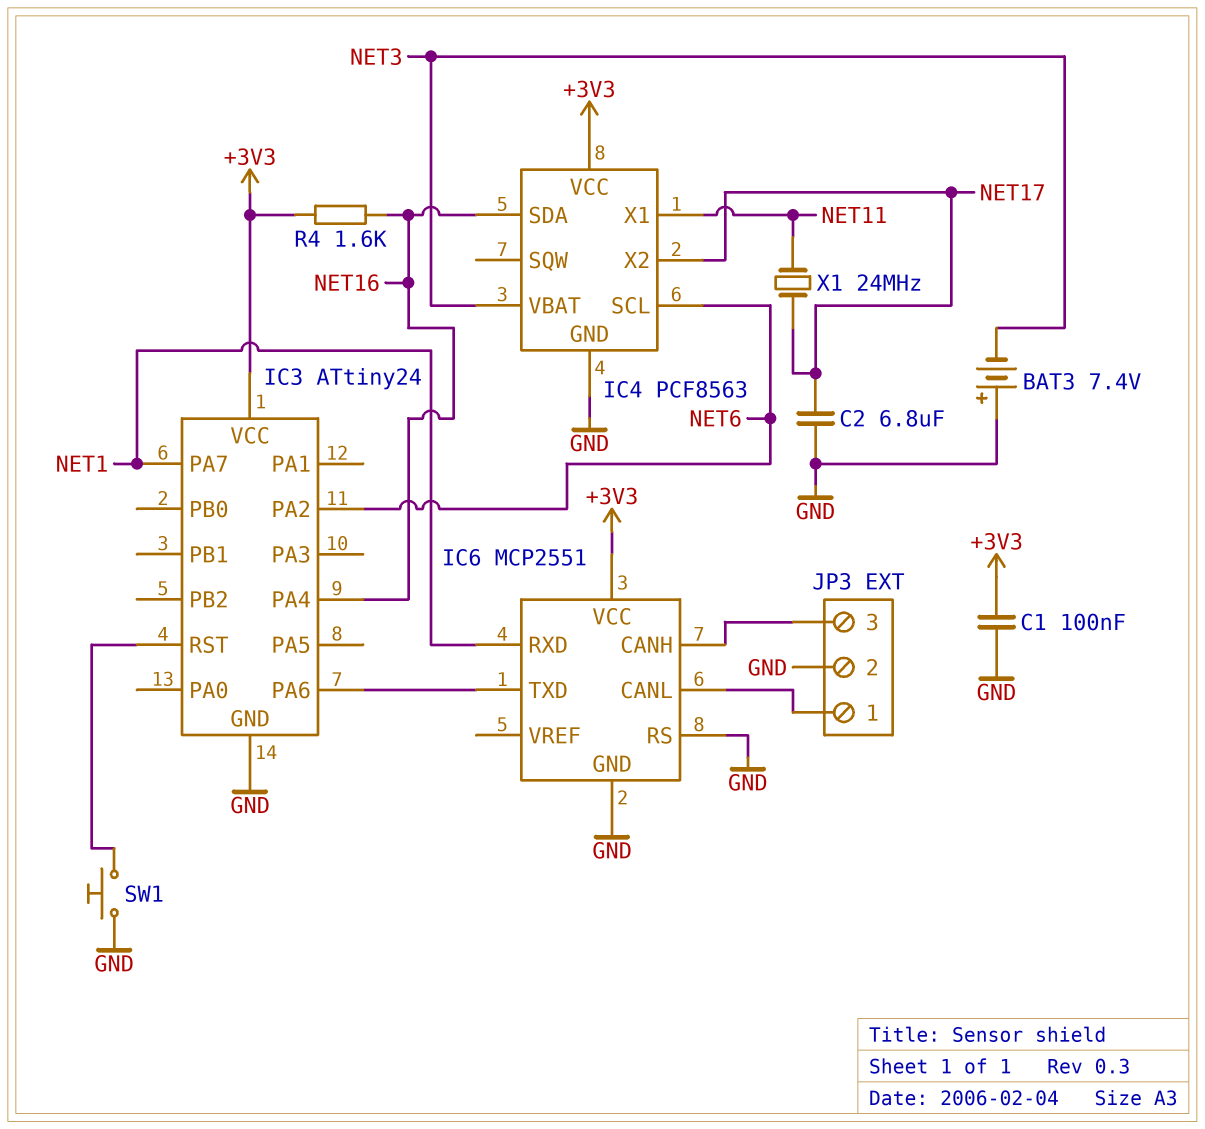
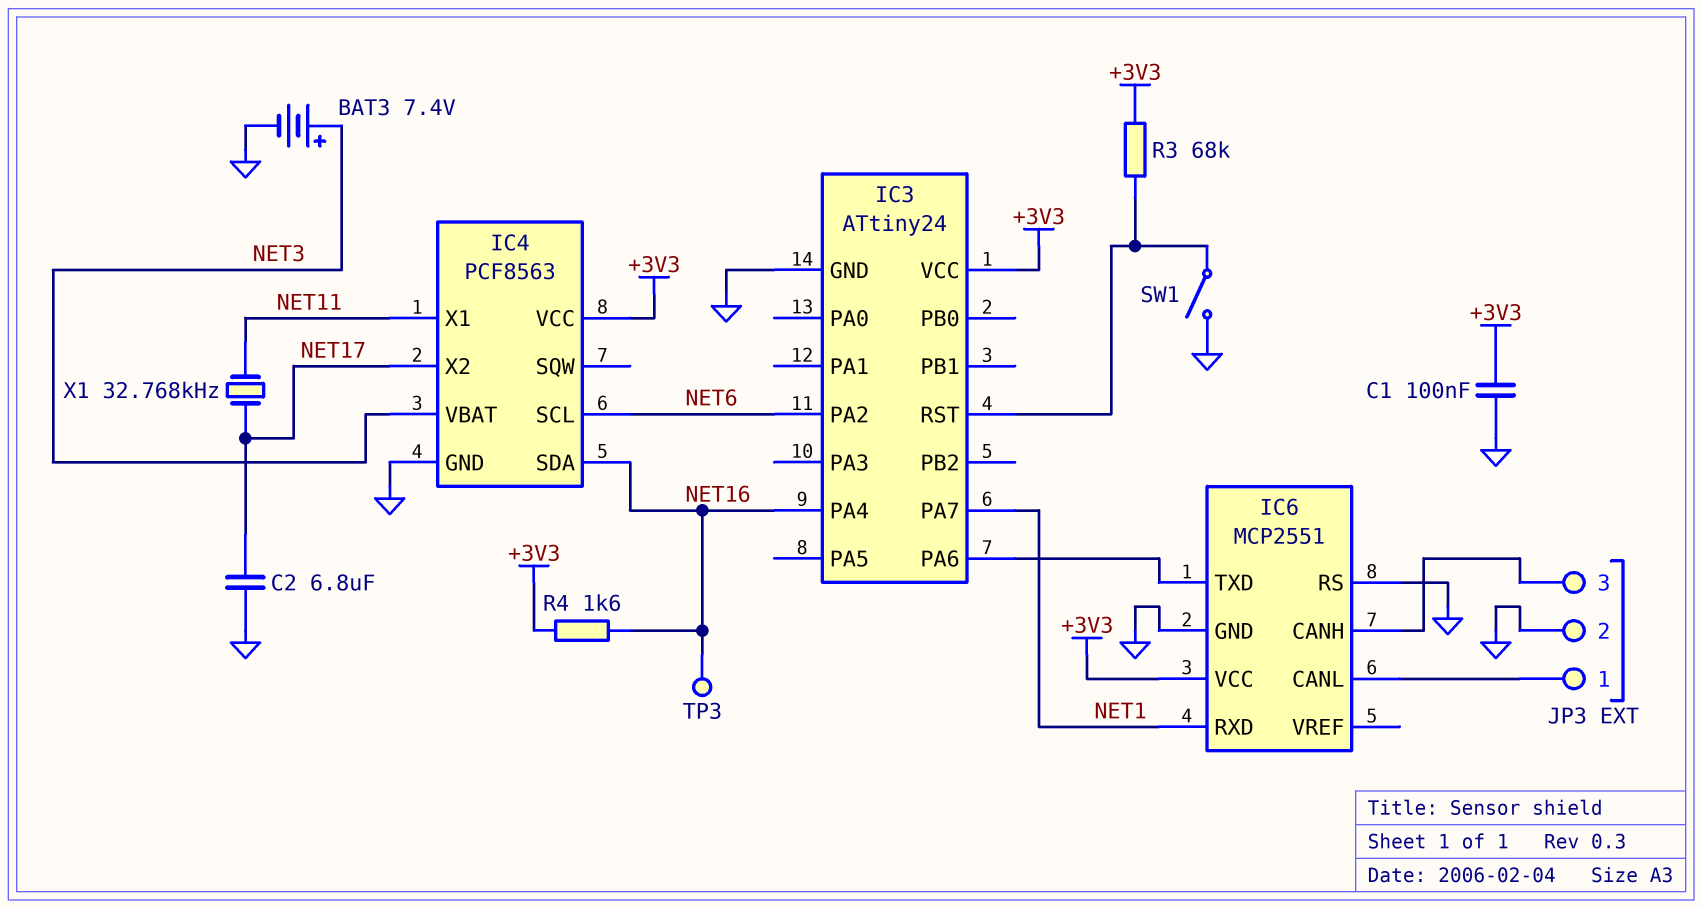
BAT3: 7.4V (plus GND, minus NET3) -> 7.4V (plus NET3, minus GND)
R3: none -> 68k (+3V3, IC3/RST)
SW1: button (GND, IC3/RST) -> switch (GND, IC3/RST)
TP3: none -> test point (NET16)
X1: 24MHz (NET11, NET17) -> 32.768kHz (NET11, NET17)

